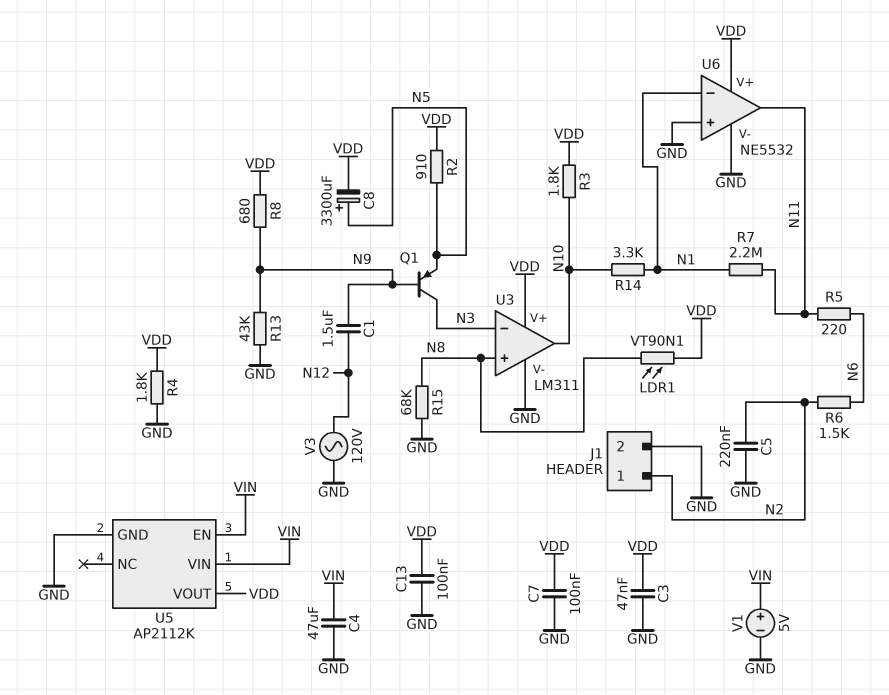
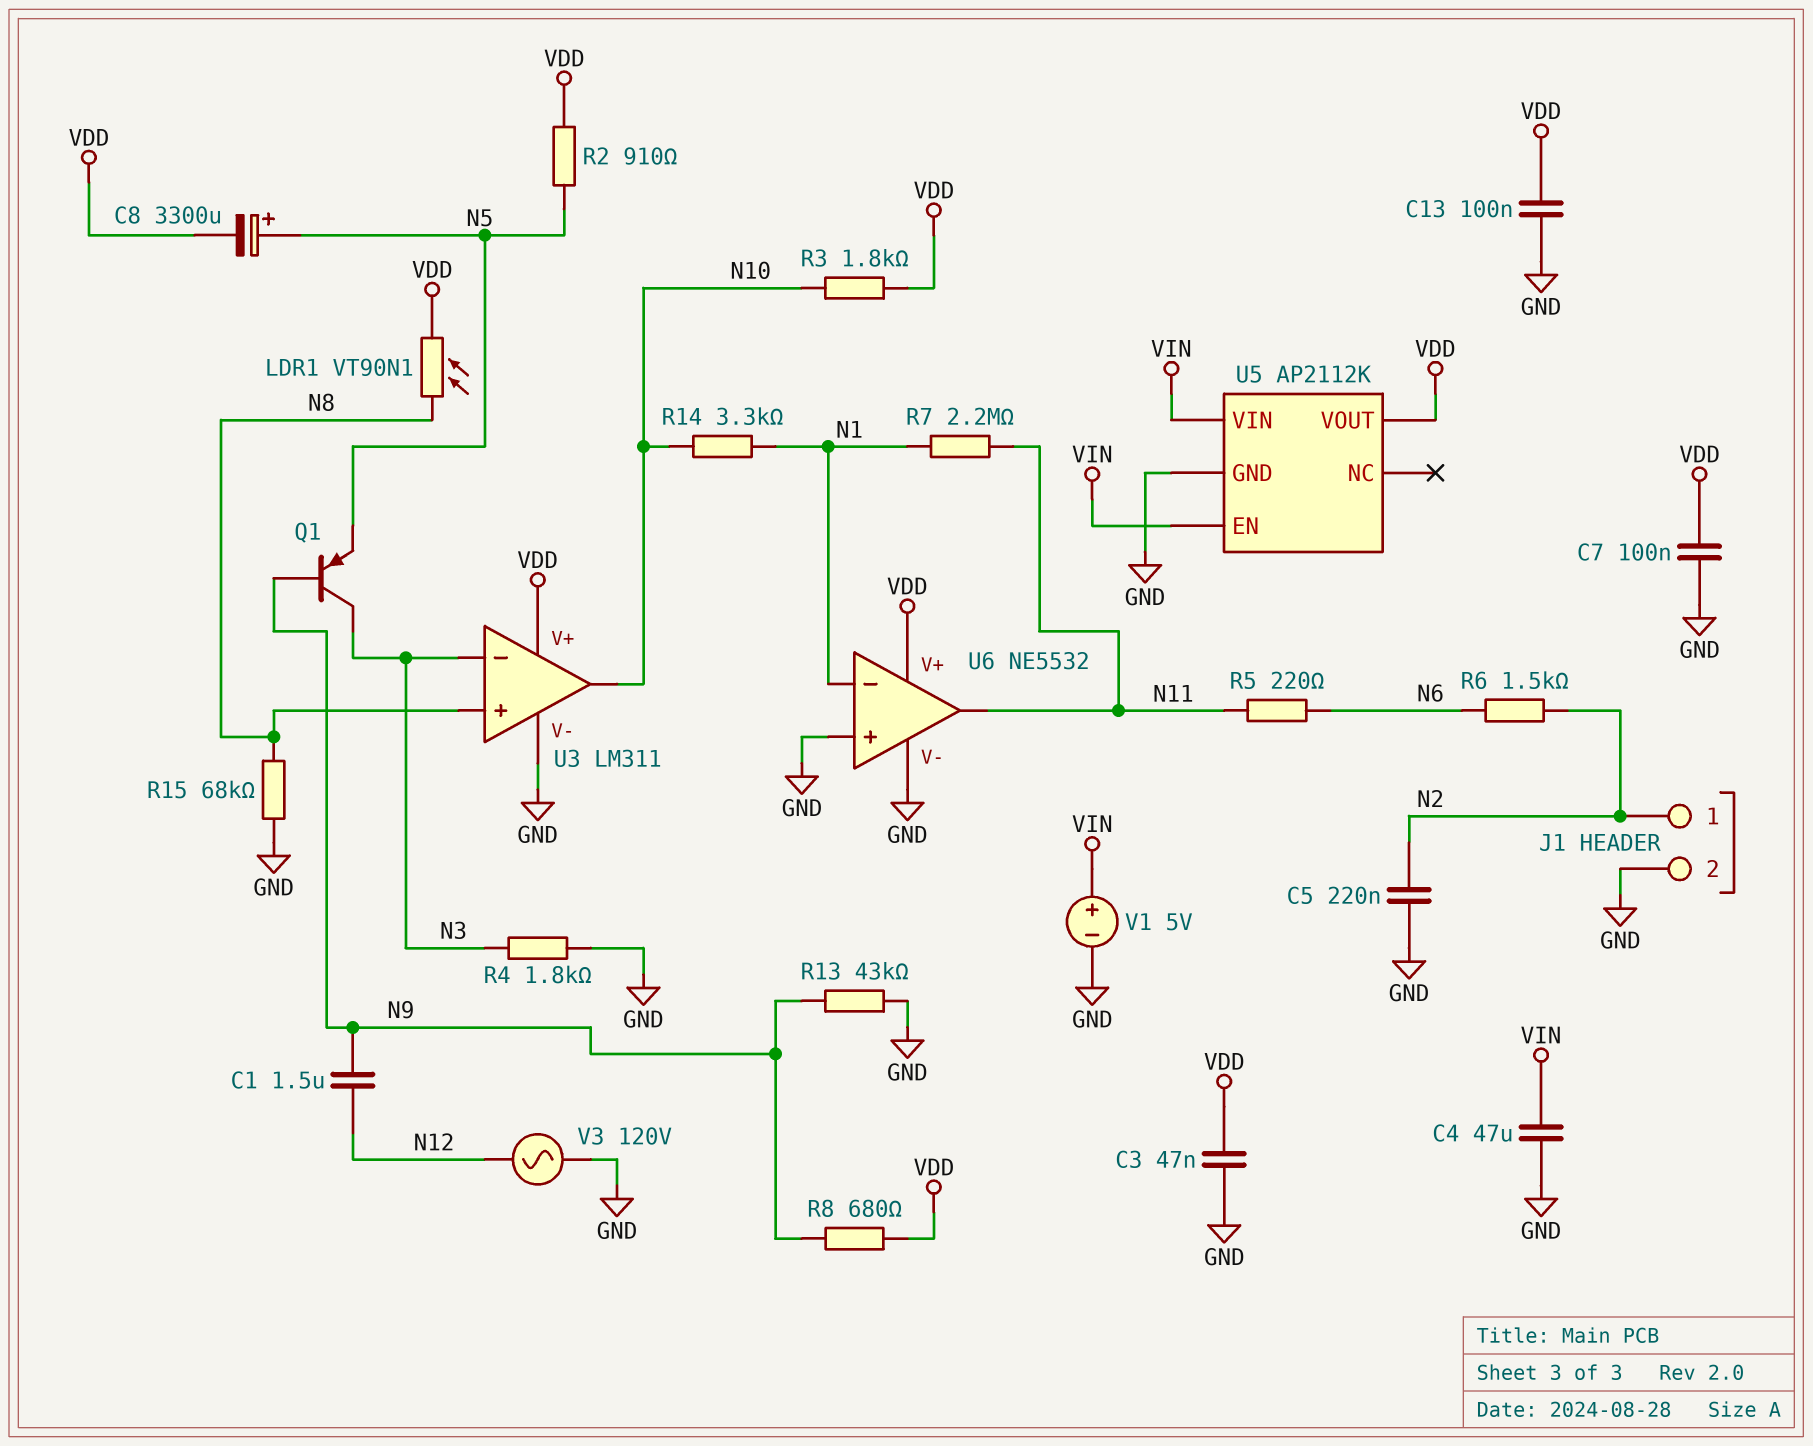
R4: 1.8k (GND, VDD) -> 1.8k (GND, N3)

